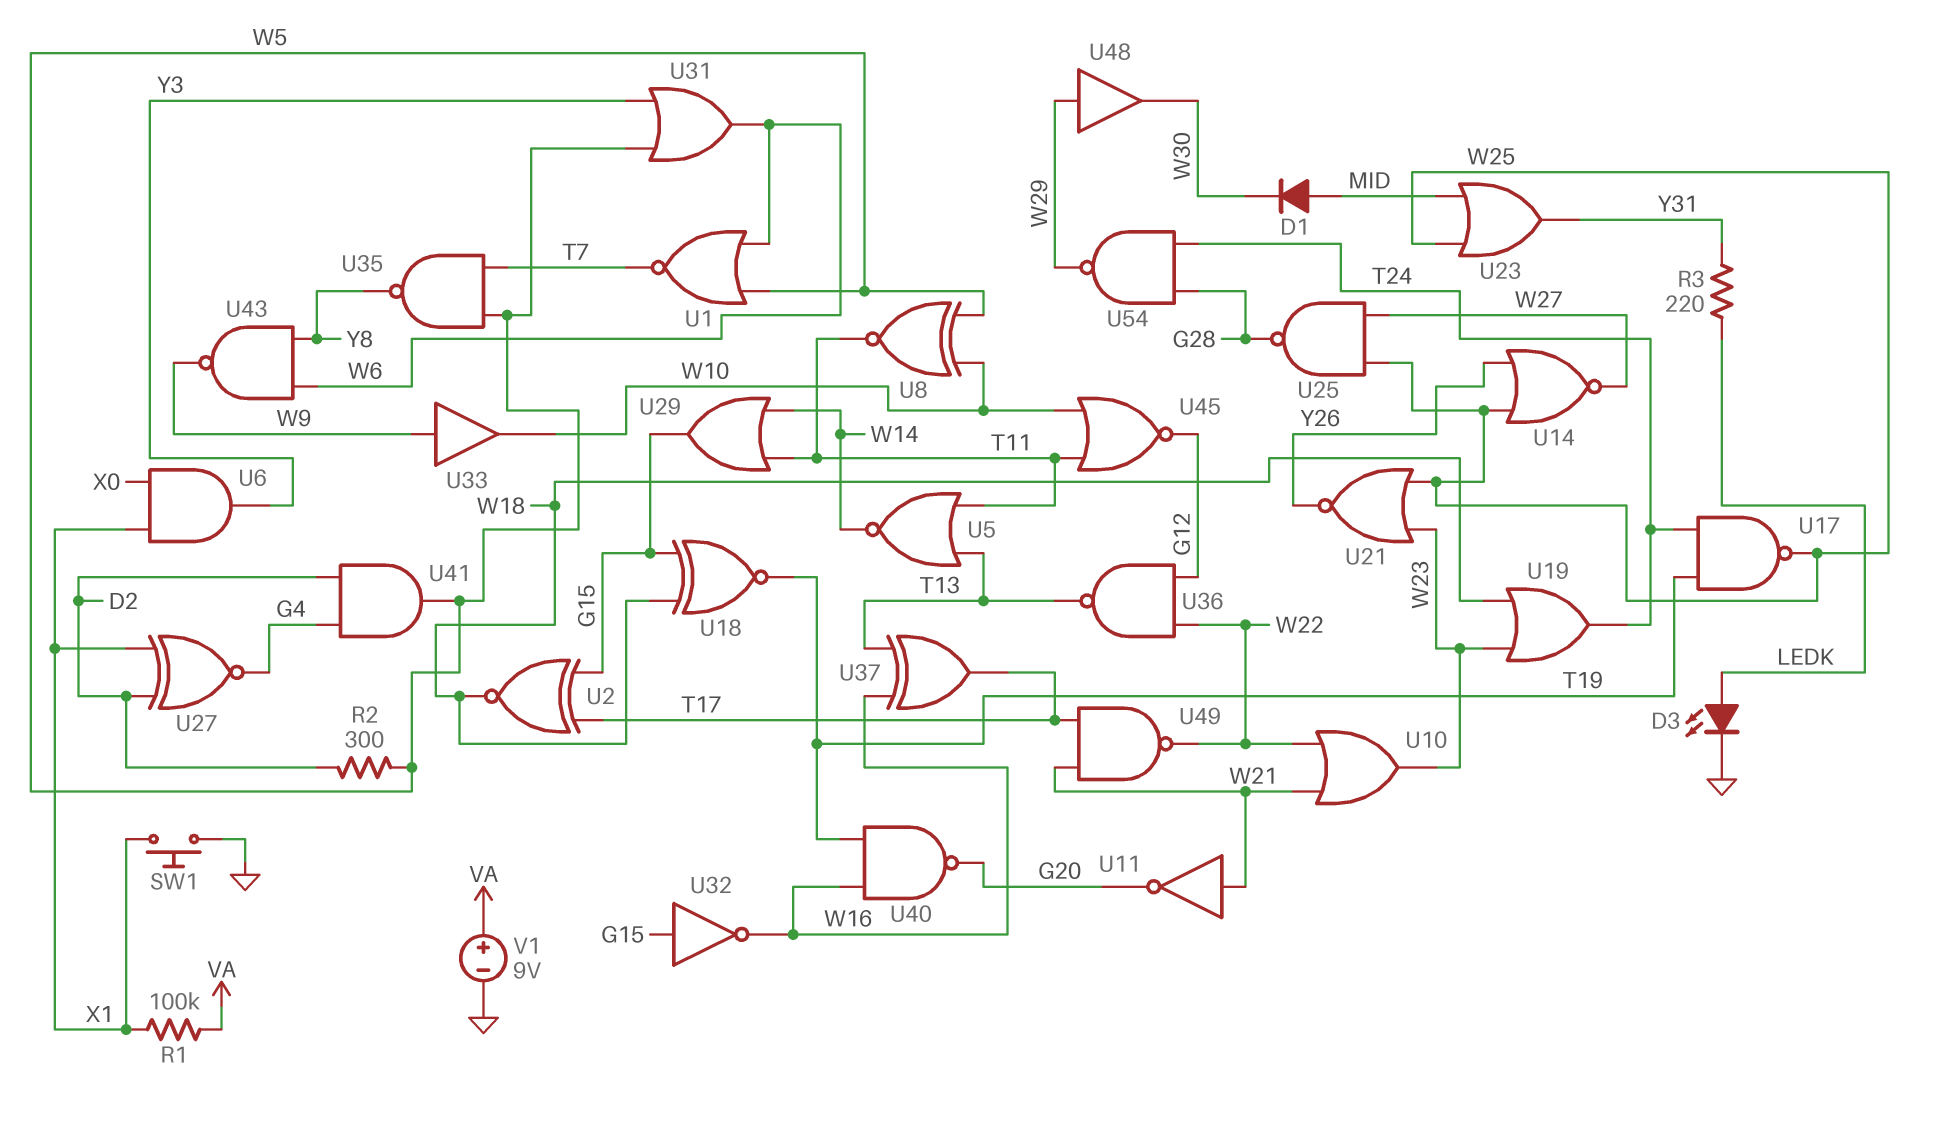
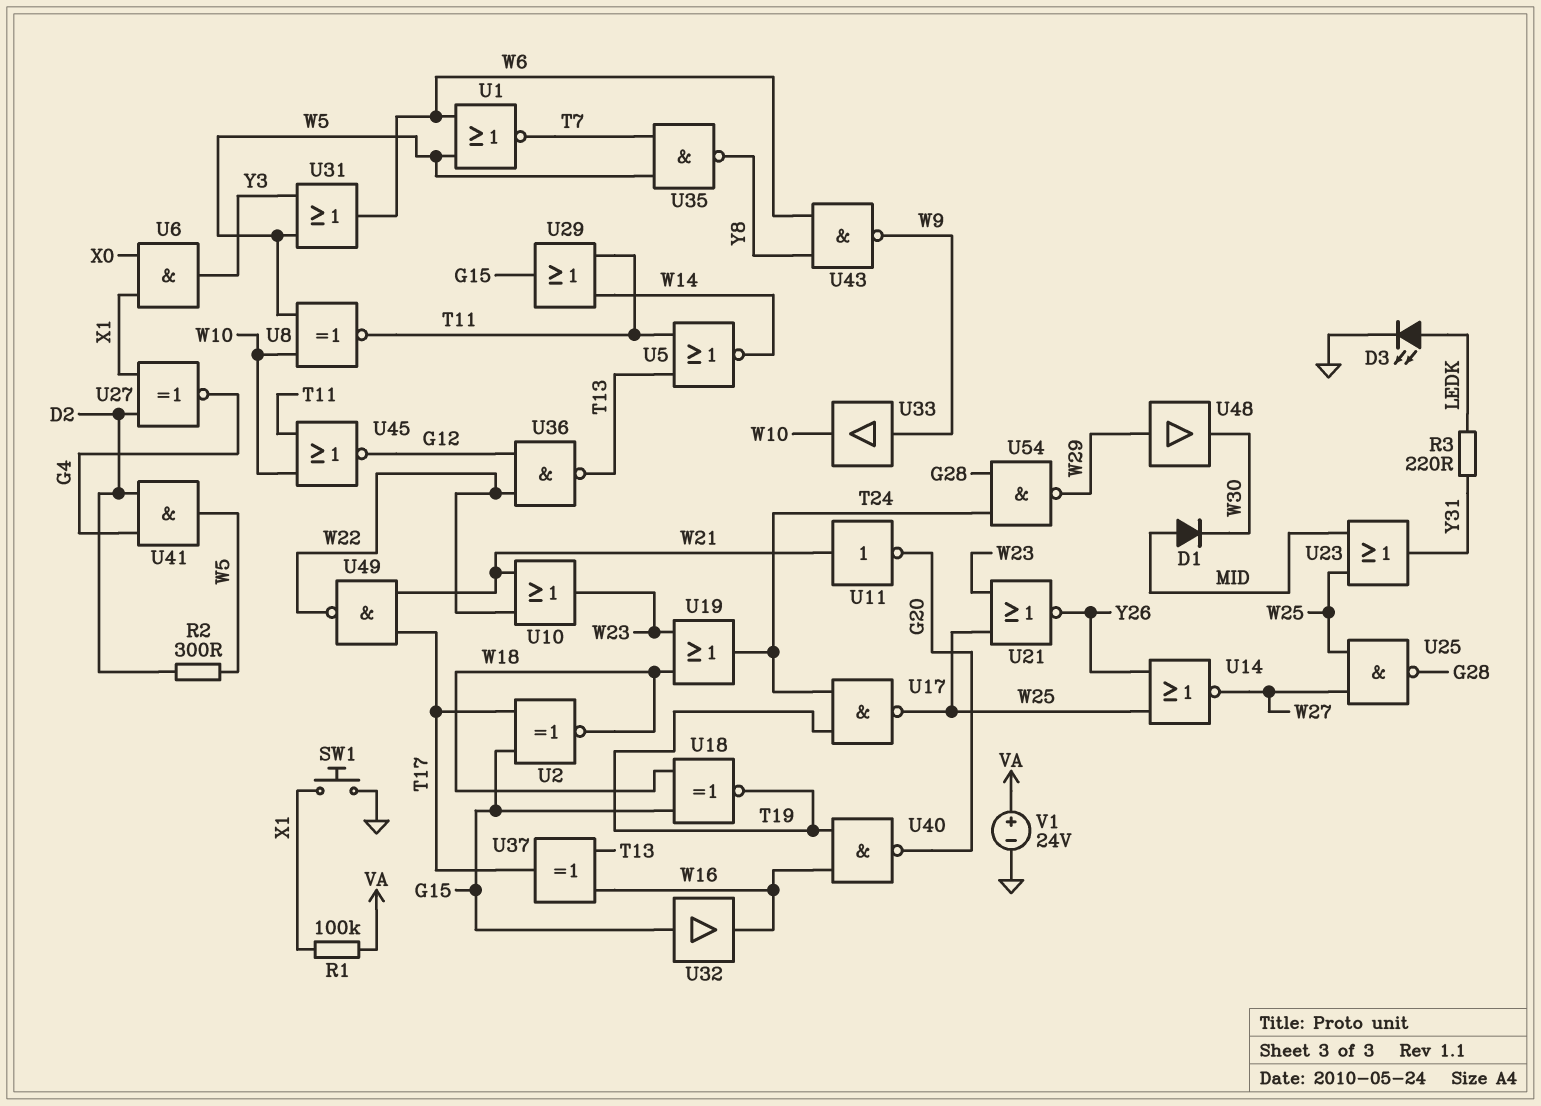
U32: NOT (in G15, out W16) -> buffer (in G15, out W16)
V1: 9V (plus VA, minus GND) -> 24V (plus VA, minus GND)

